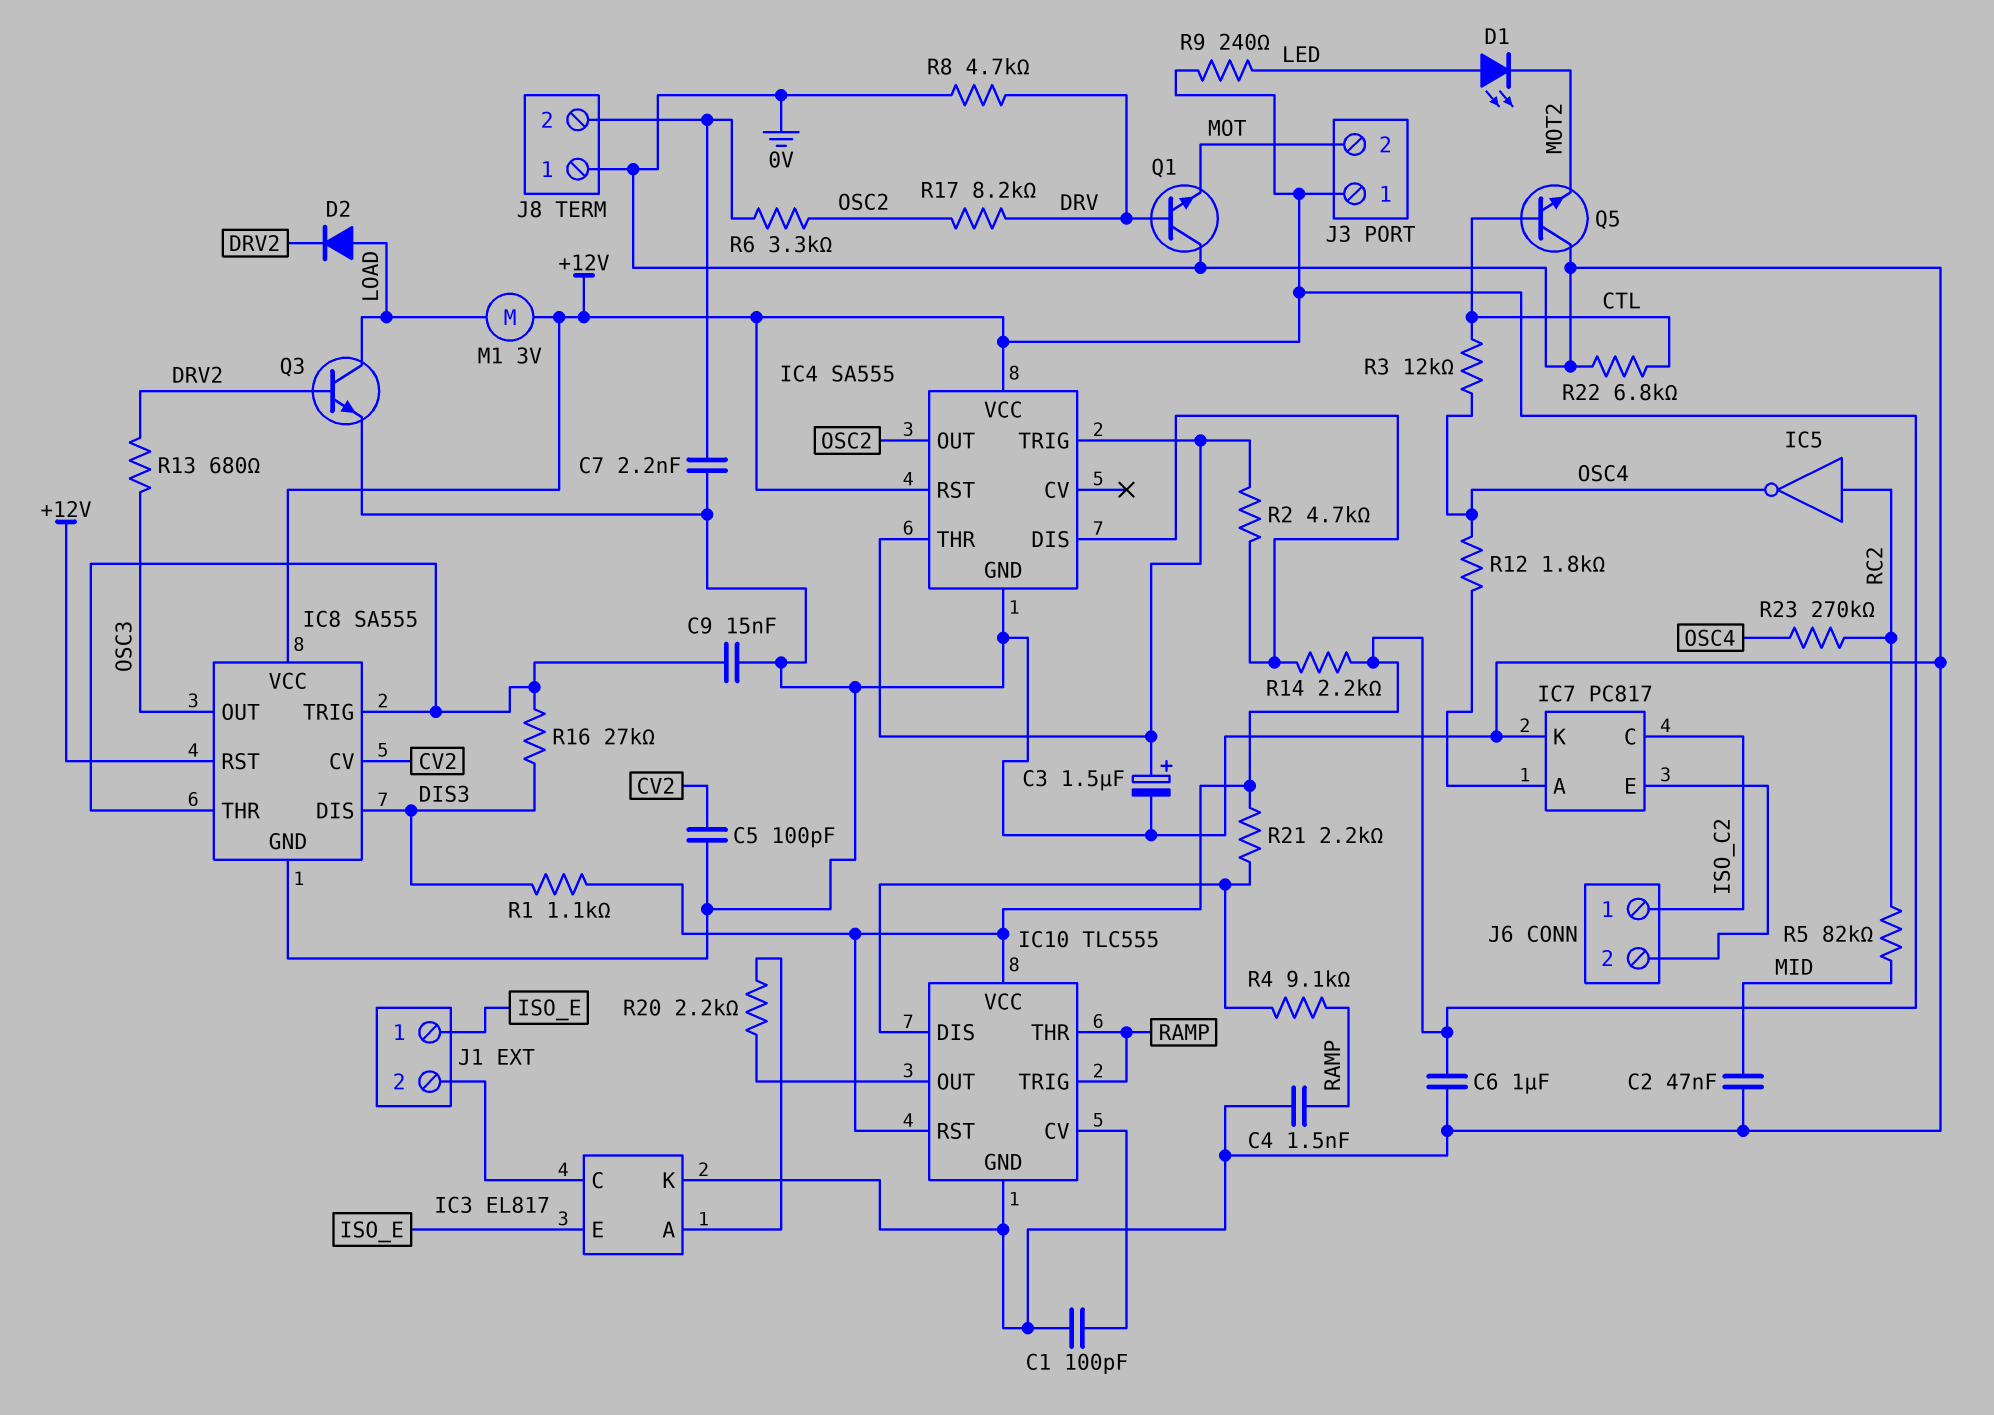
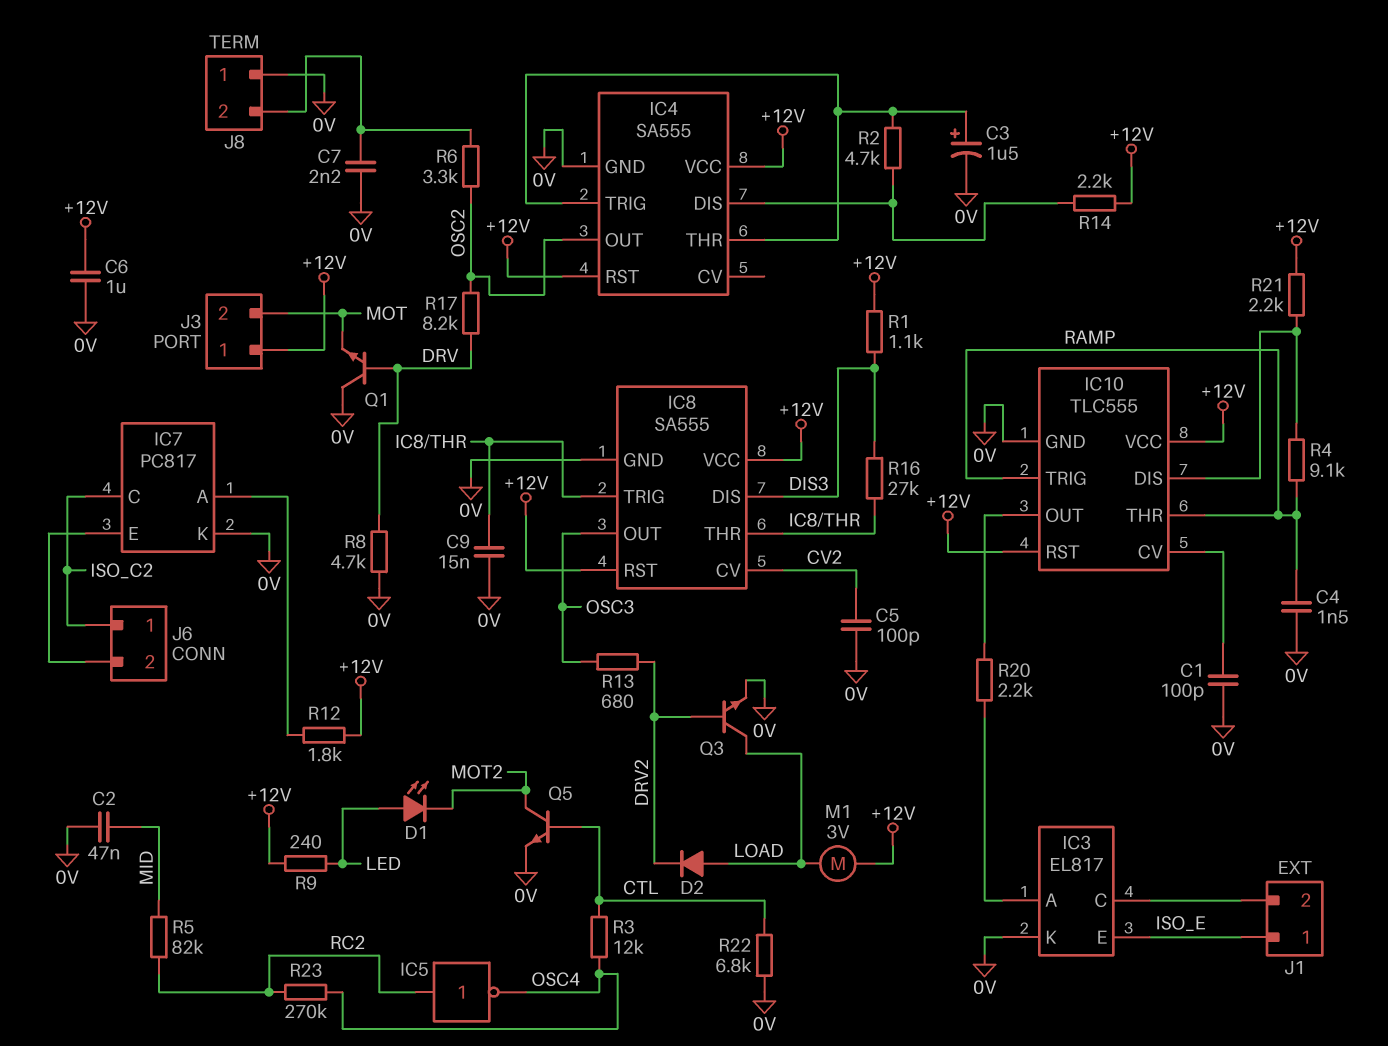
Q5: NPN (B CTL, C 0V, E MOT2) -> NPN (B CTL, C MOT2, E 0V)
R12: 1.8k (IC7/A, OSC4) -> 1.8k (+12V, IC7/A)

